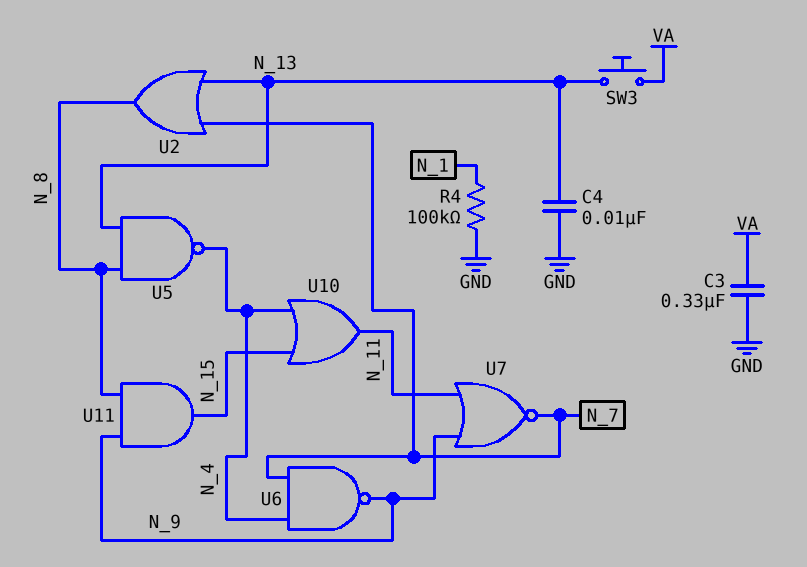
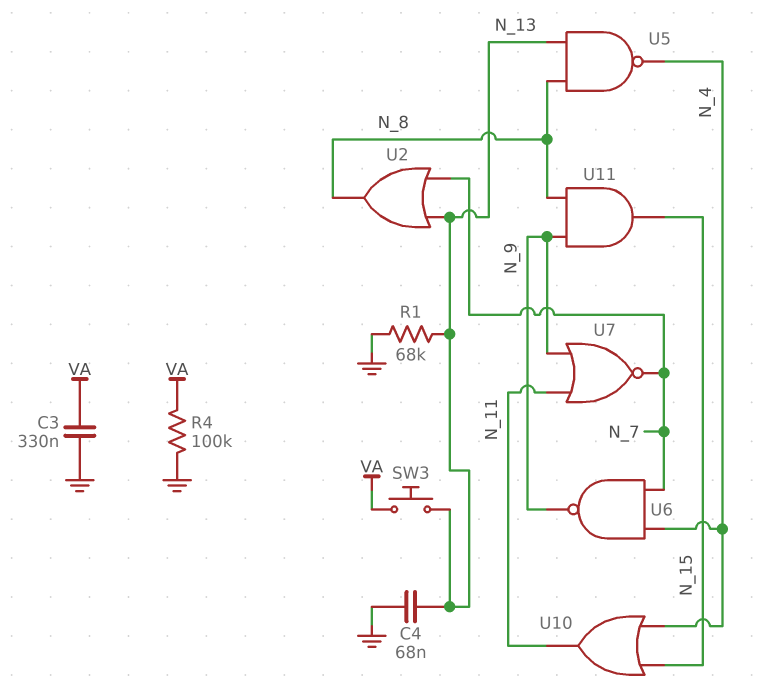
C4: 10nF (GND, N_13) -> 68nF (GND, N_13)
R1: none -> 68k (GND, N_13)
R4: 100k (GND, N_1) -> 100k (GND, VA)

